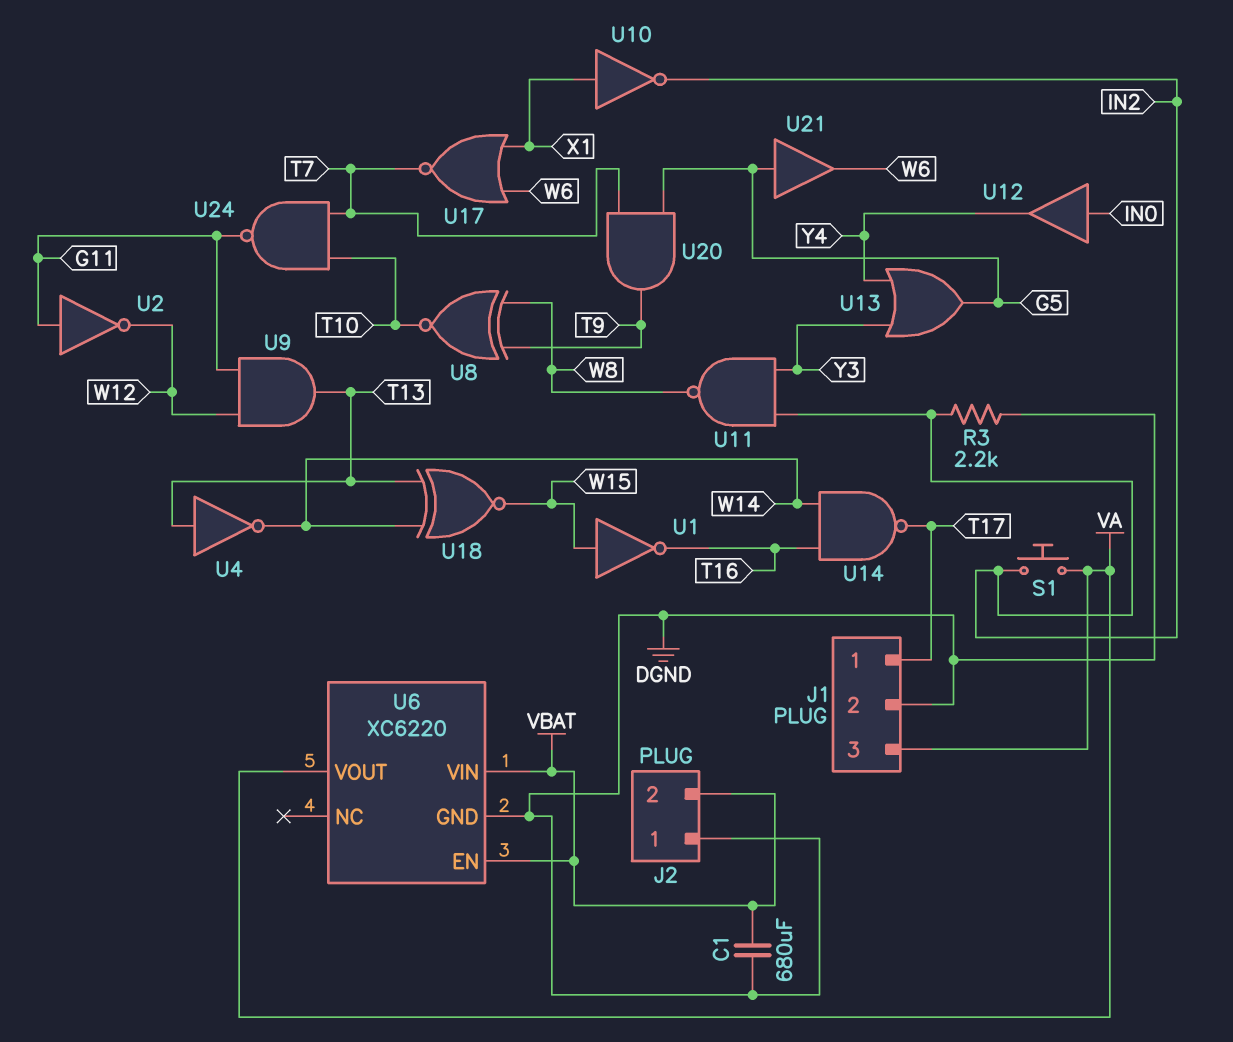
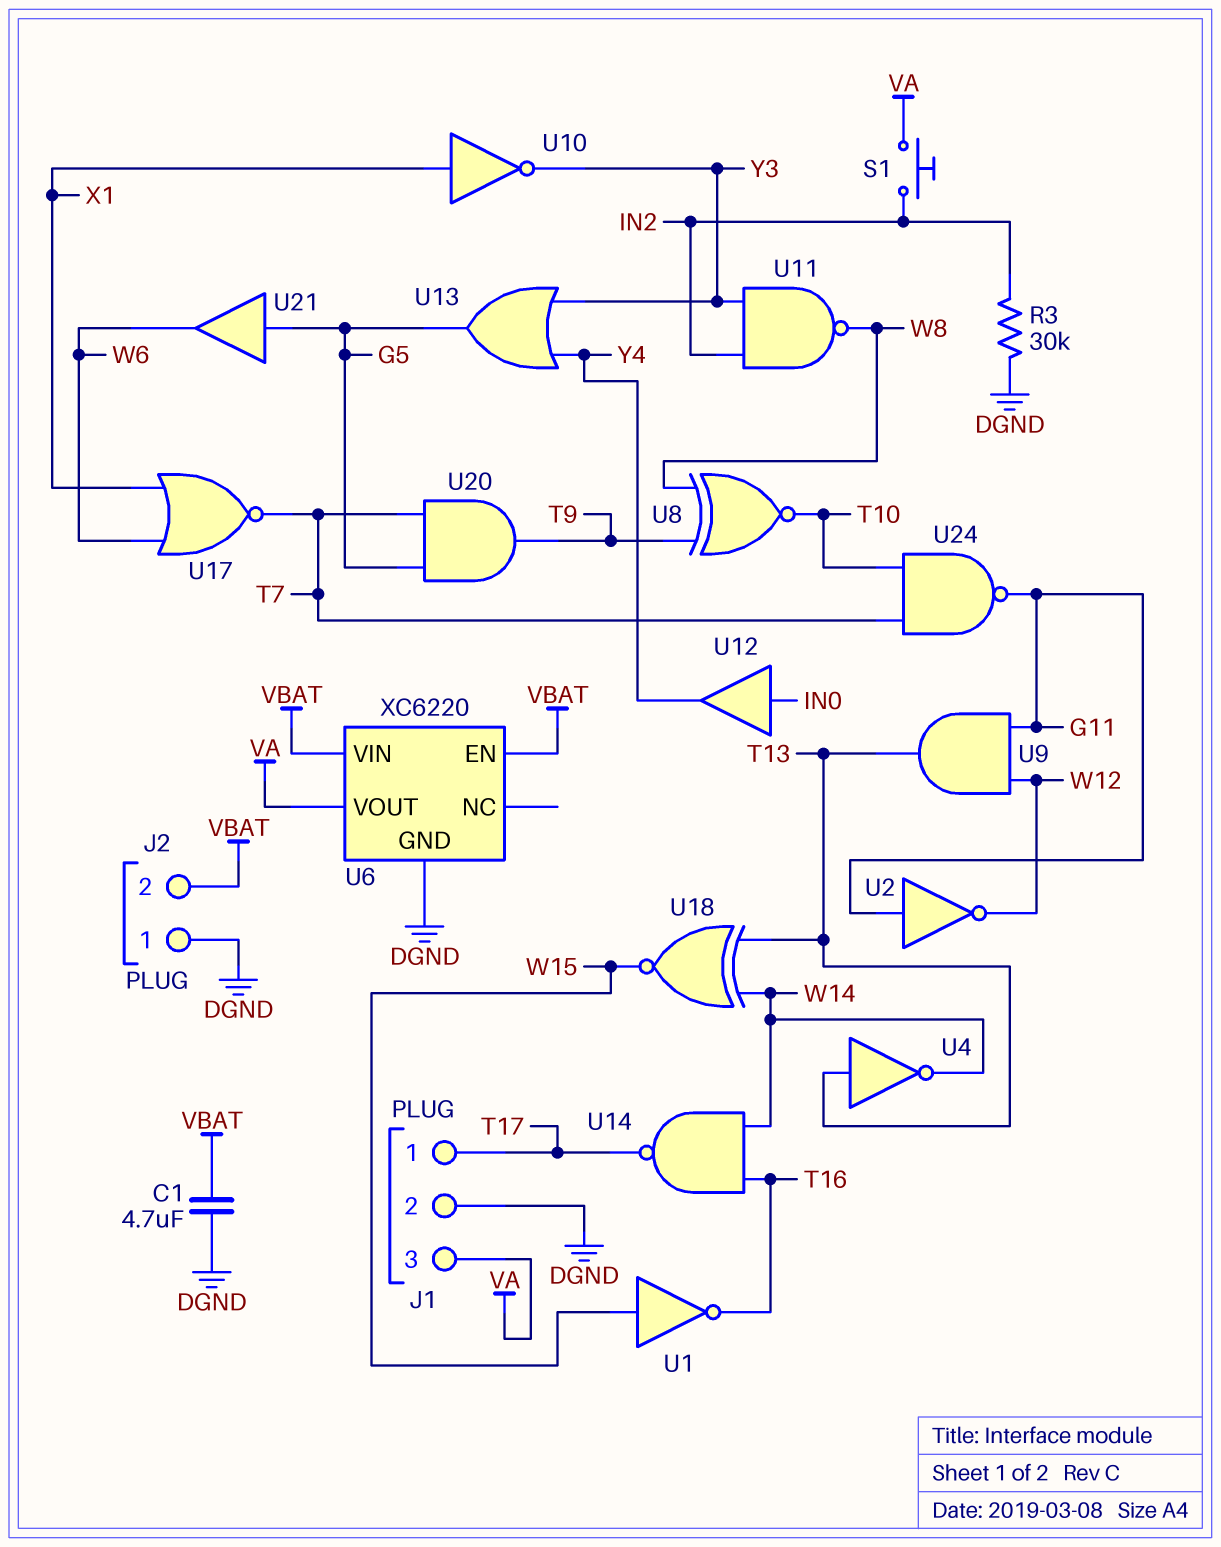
C1: 680uF (DGND, VBAT) -> 4.7uF (DGND, VBAT)
R3: 2.2k (DGND, IN2) -> 30k (DGND, IN2)
U10: NOT (in X1, out IN2) -> NOT (in X1, out Y3)

